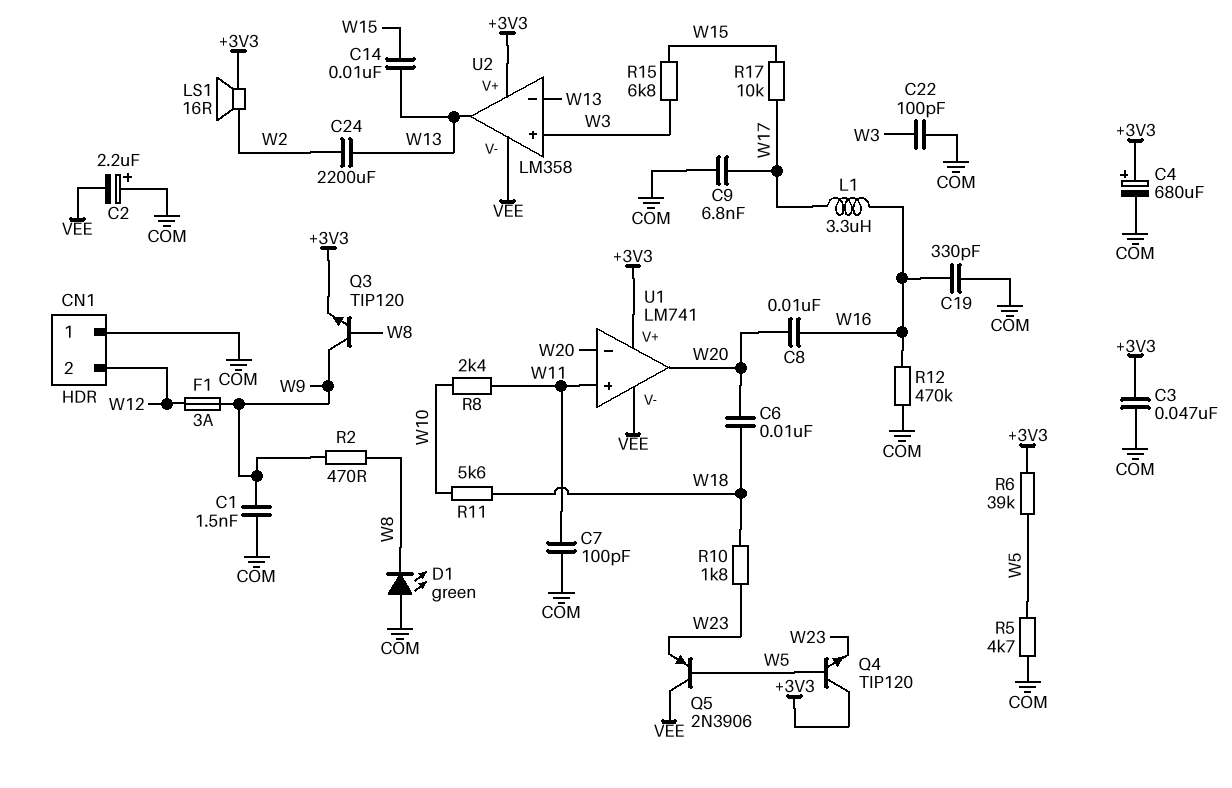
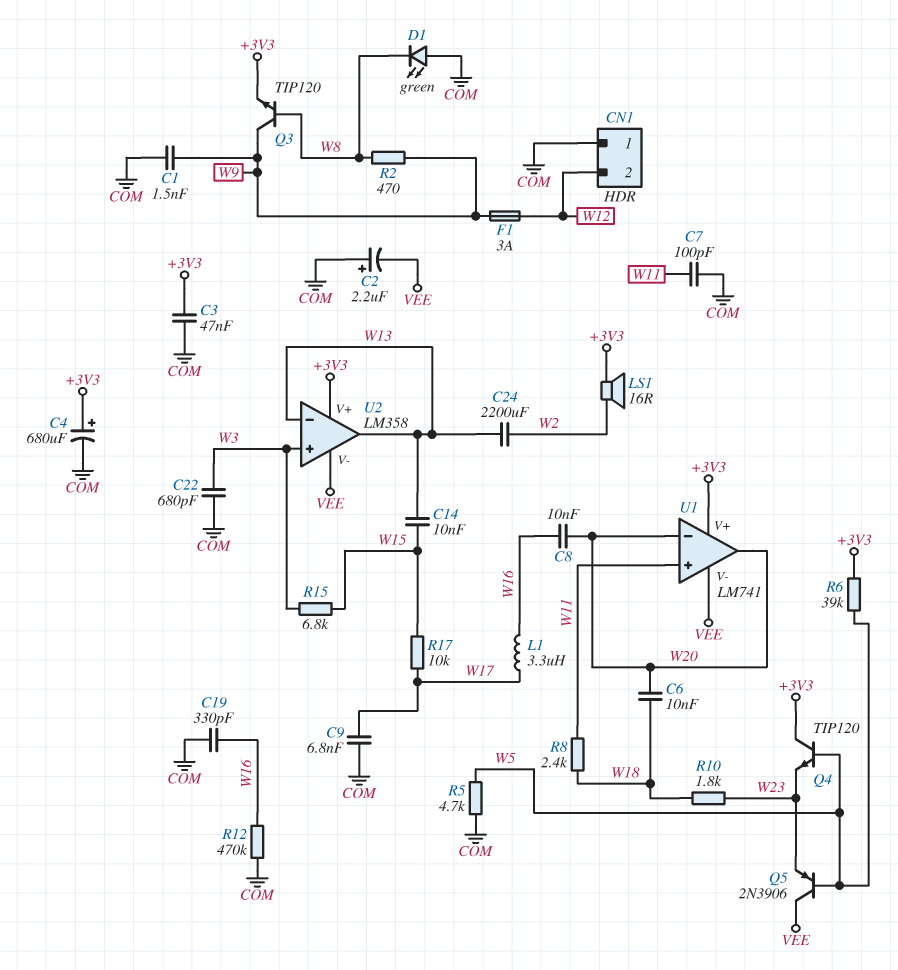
C22: 100pF (COM, W3) -> 680pF (COM, W3)
R8: 2.4k (W10, W11) -> 2.4k (W11, W18)
R11: 5.6k (W10, W18) -> none

